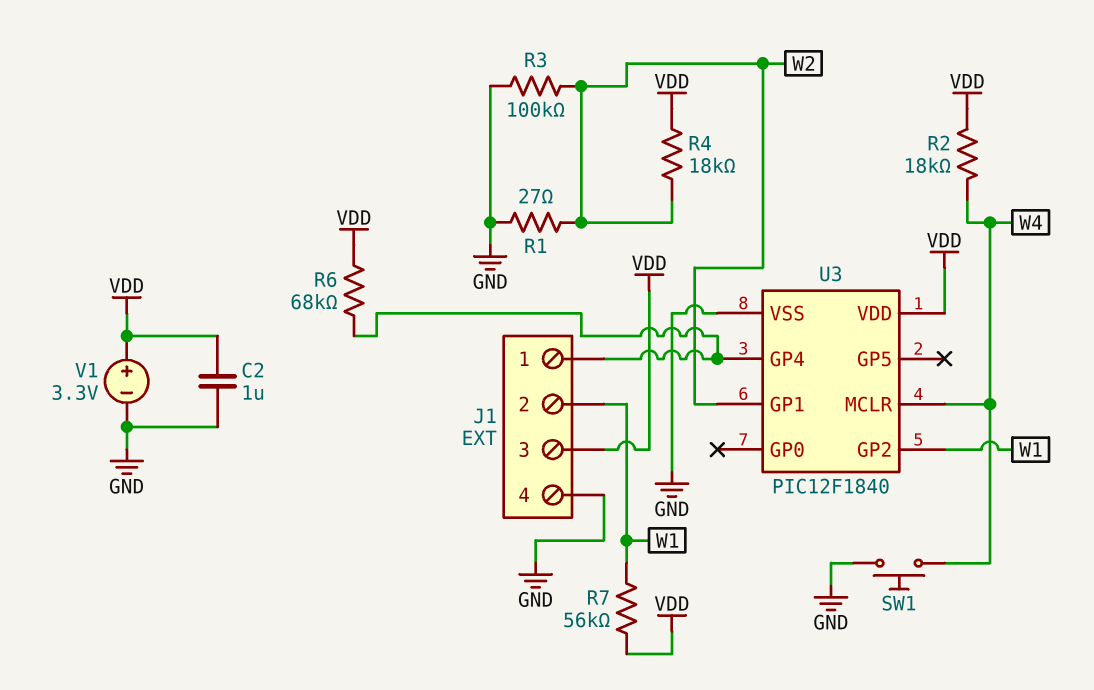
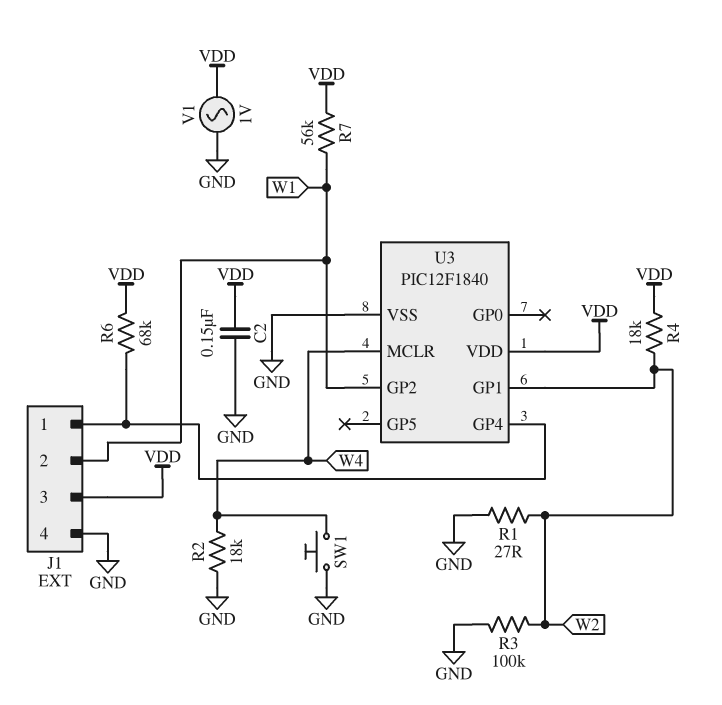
C2: 1uF (GND, VDD) -> 150nF (GND, VDD)
R2: 18k (VDD, W4) -> 18k (GND, W4)
V1: 3.3V (plus VDD, minus GND) -> AC 1V (GND, VDD)

